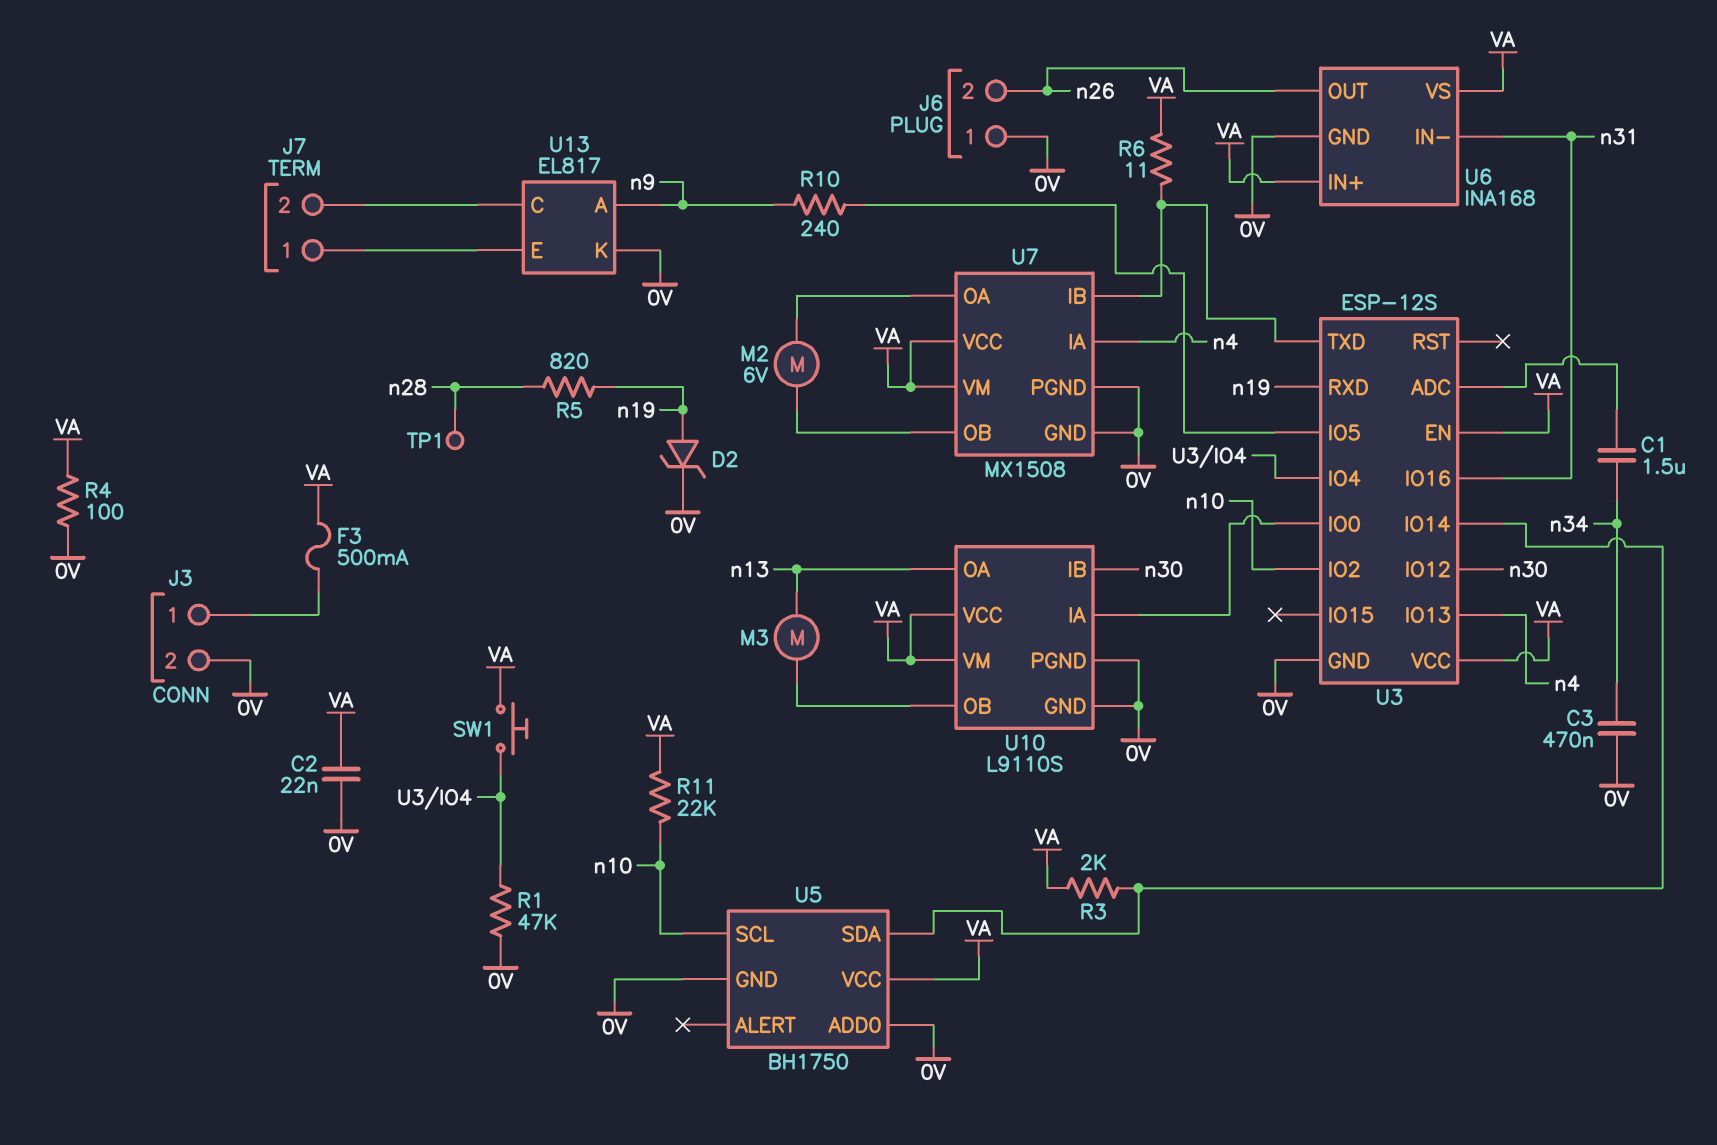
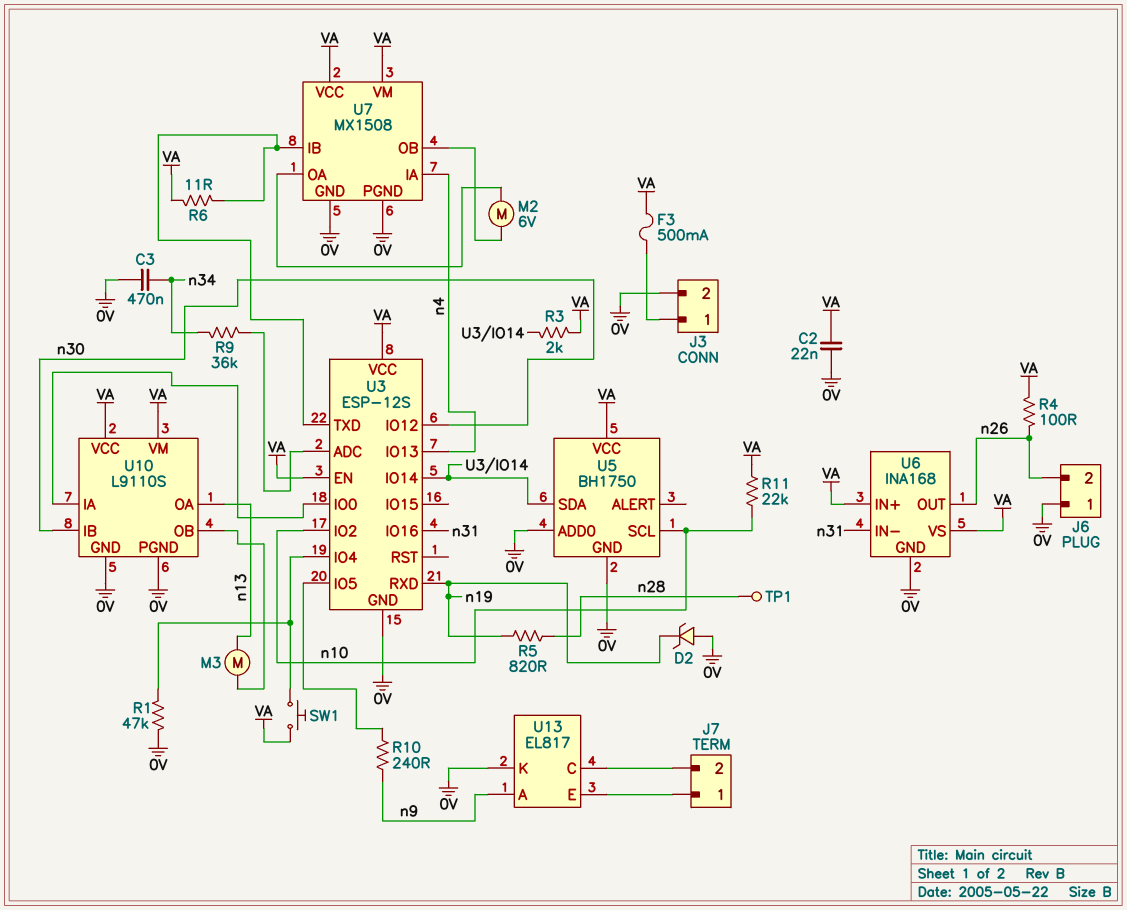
C1: 1.5uF (U3/ADC, n34) -> none
D2: zener (A n19, K 0V) -> zener (A 0V, K n19)
R4: 100 (0V, VA) -> 100 (VA, n26)
R9: none -> 36k (U3/ADC, n34)

